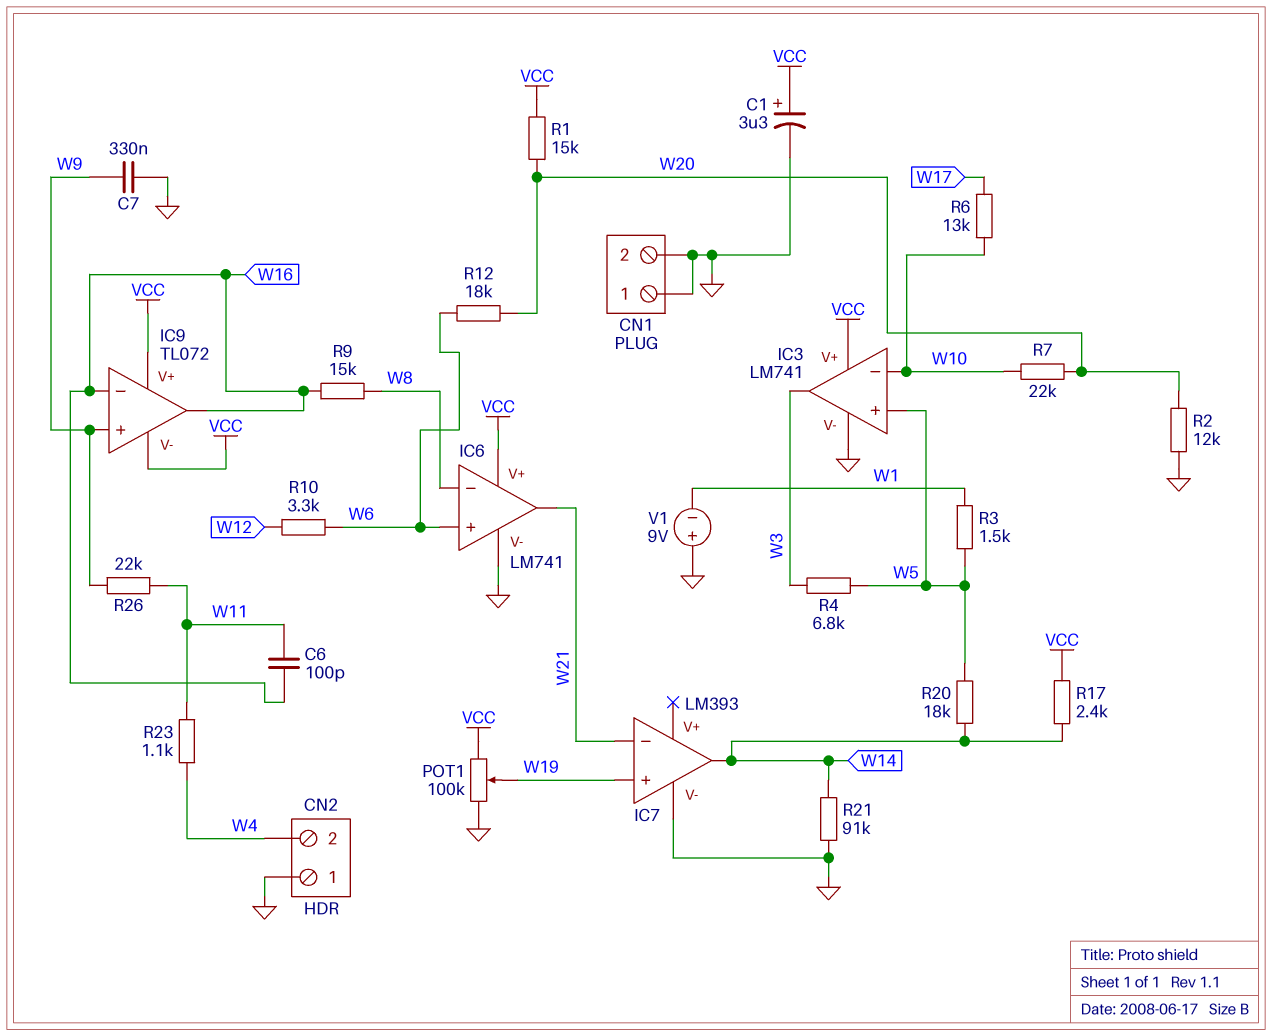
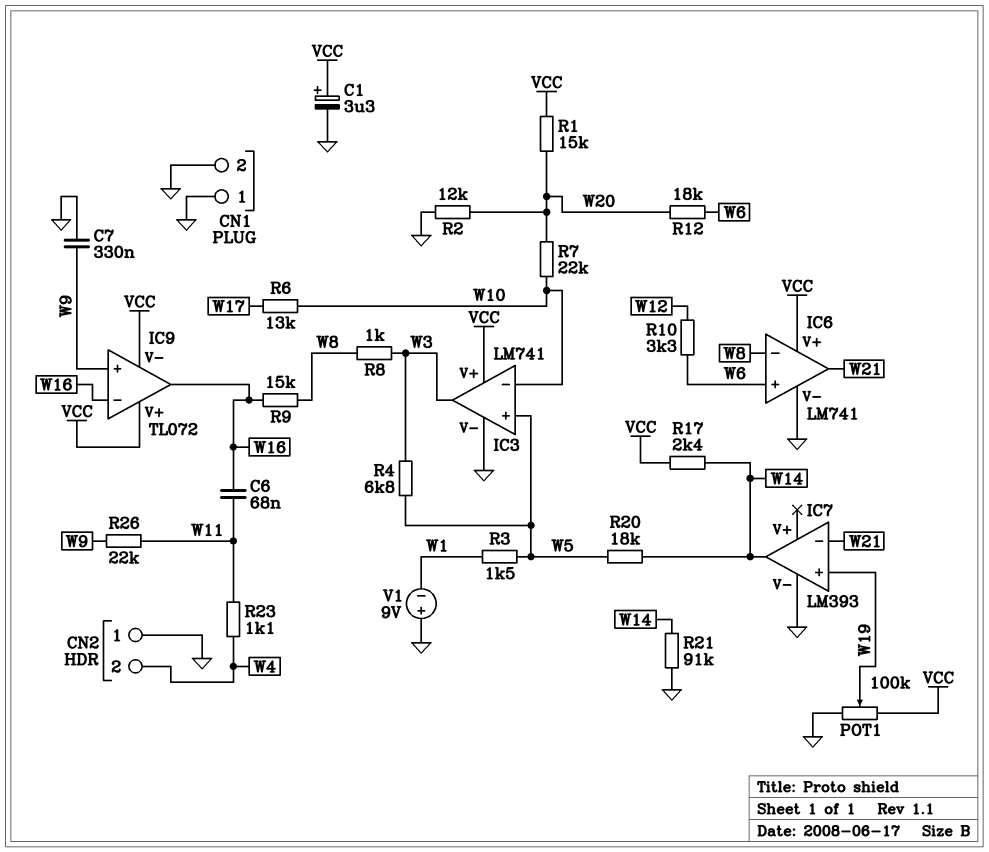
C6: 100pF (W11, W16) -> 68nF (W11, W16)
R8: none -> 1k (W3, W8)

